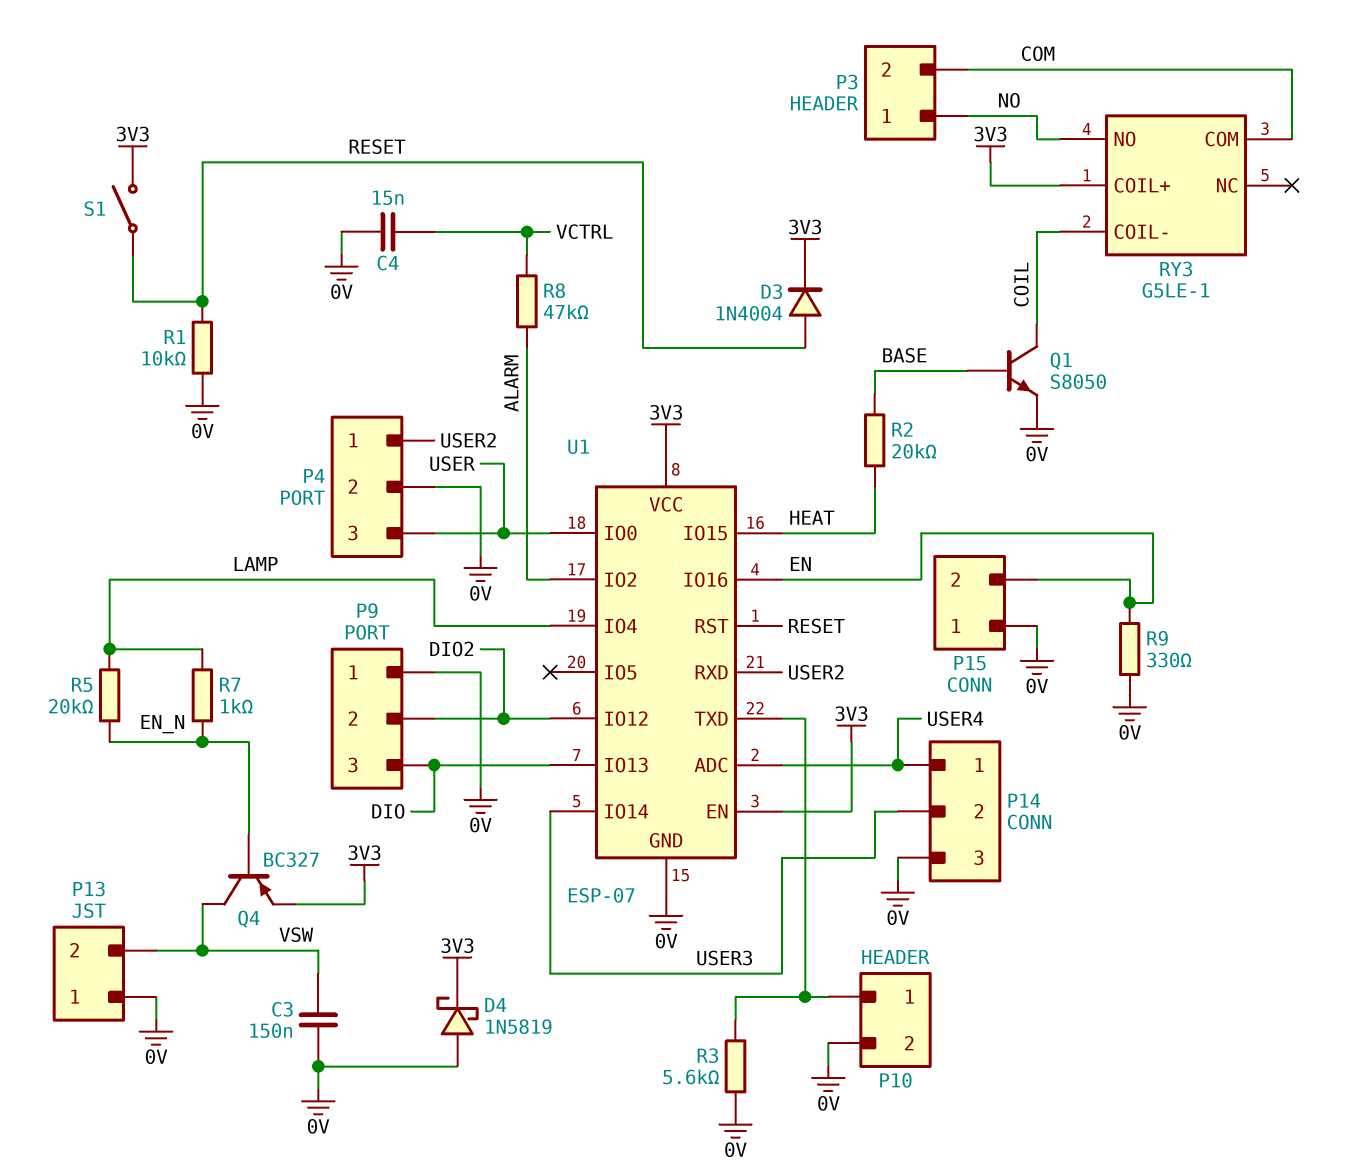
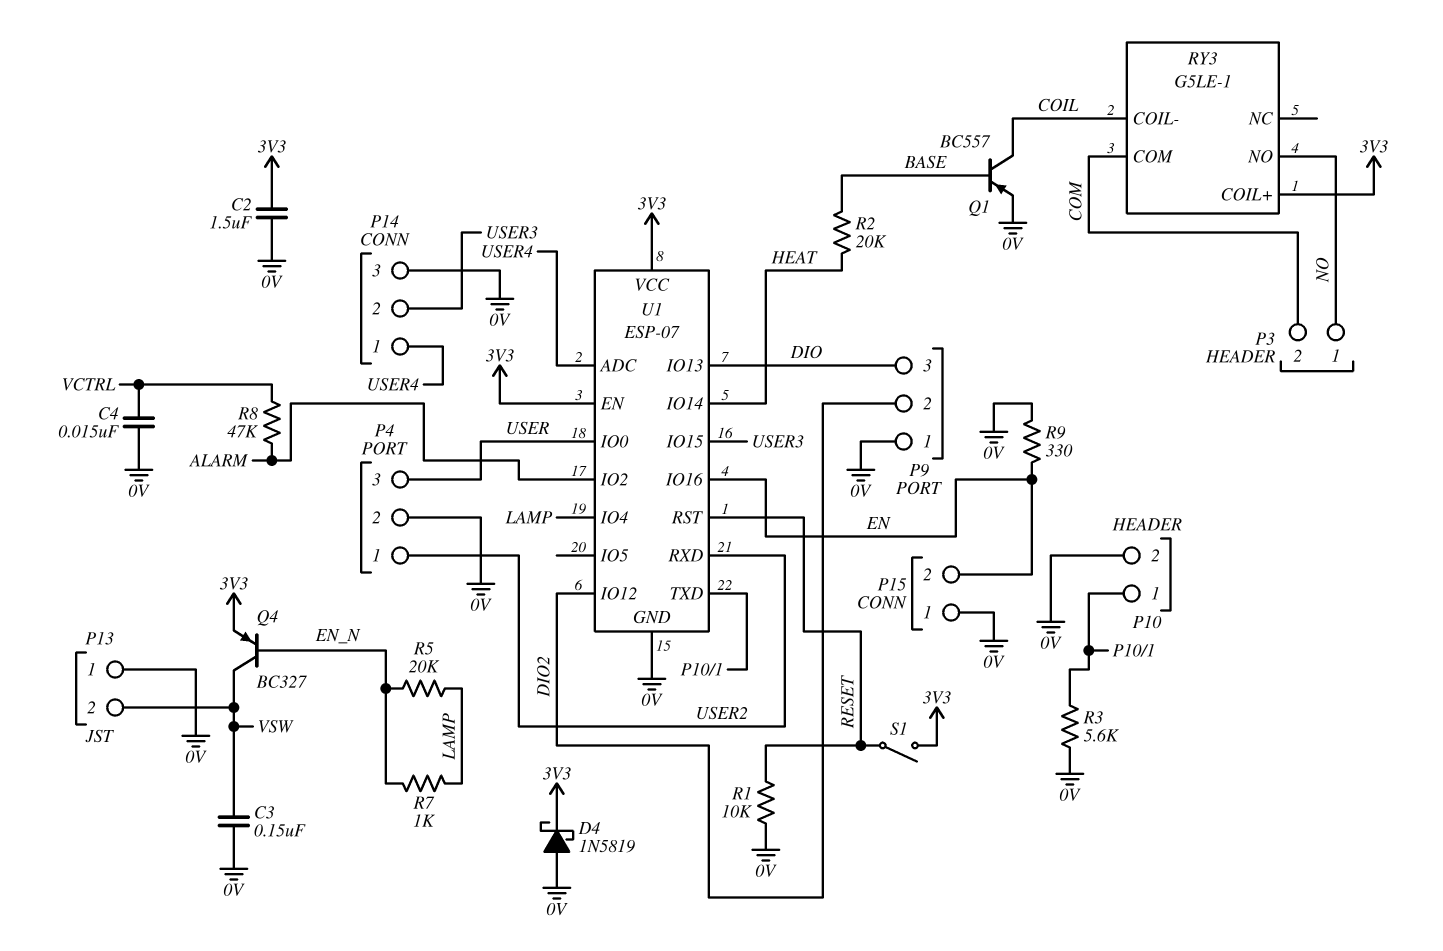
C2: none -> 1.5uF (0V, 3V3)
D3: diode 1N4004 (A RESET, K 3V3) -> none
Q1: NPN S8050 (B BASE, C COIL, E 0V) -> PNP BC557 (B BASE, C COIL, E 0V)
U1 pin IO14: USER3 -> HEAT
U1 pin IO15: HEAT -> USER3

